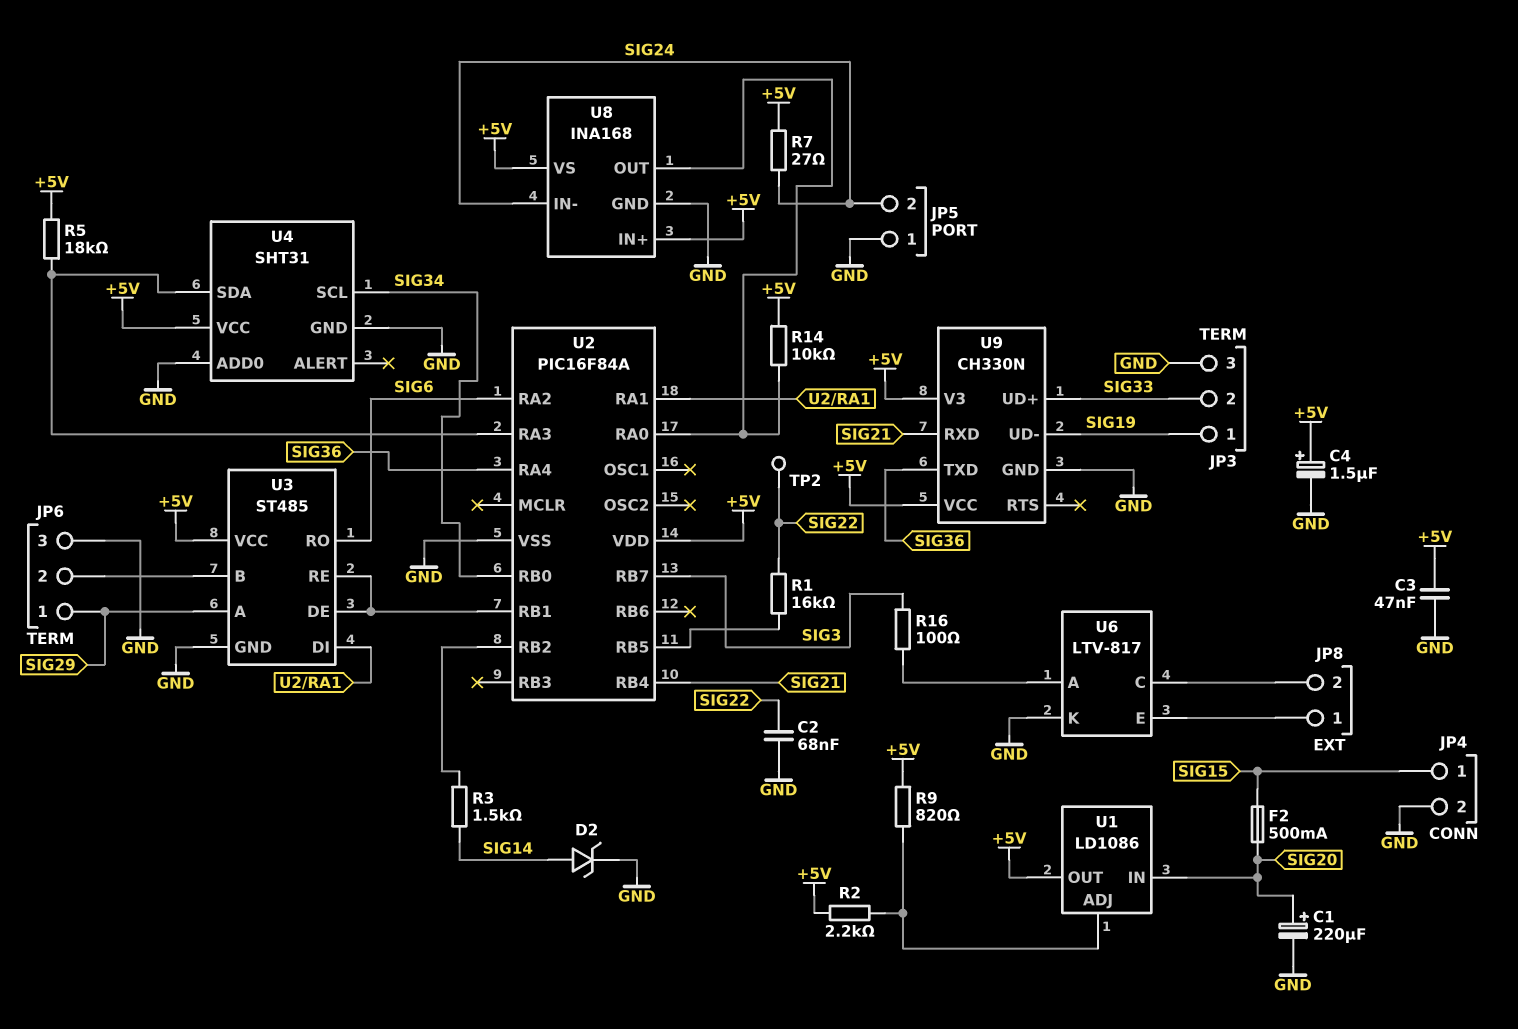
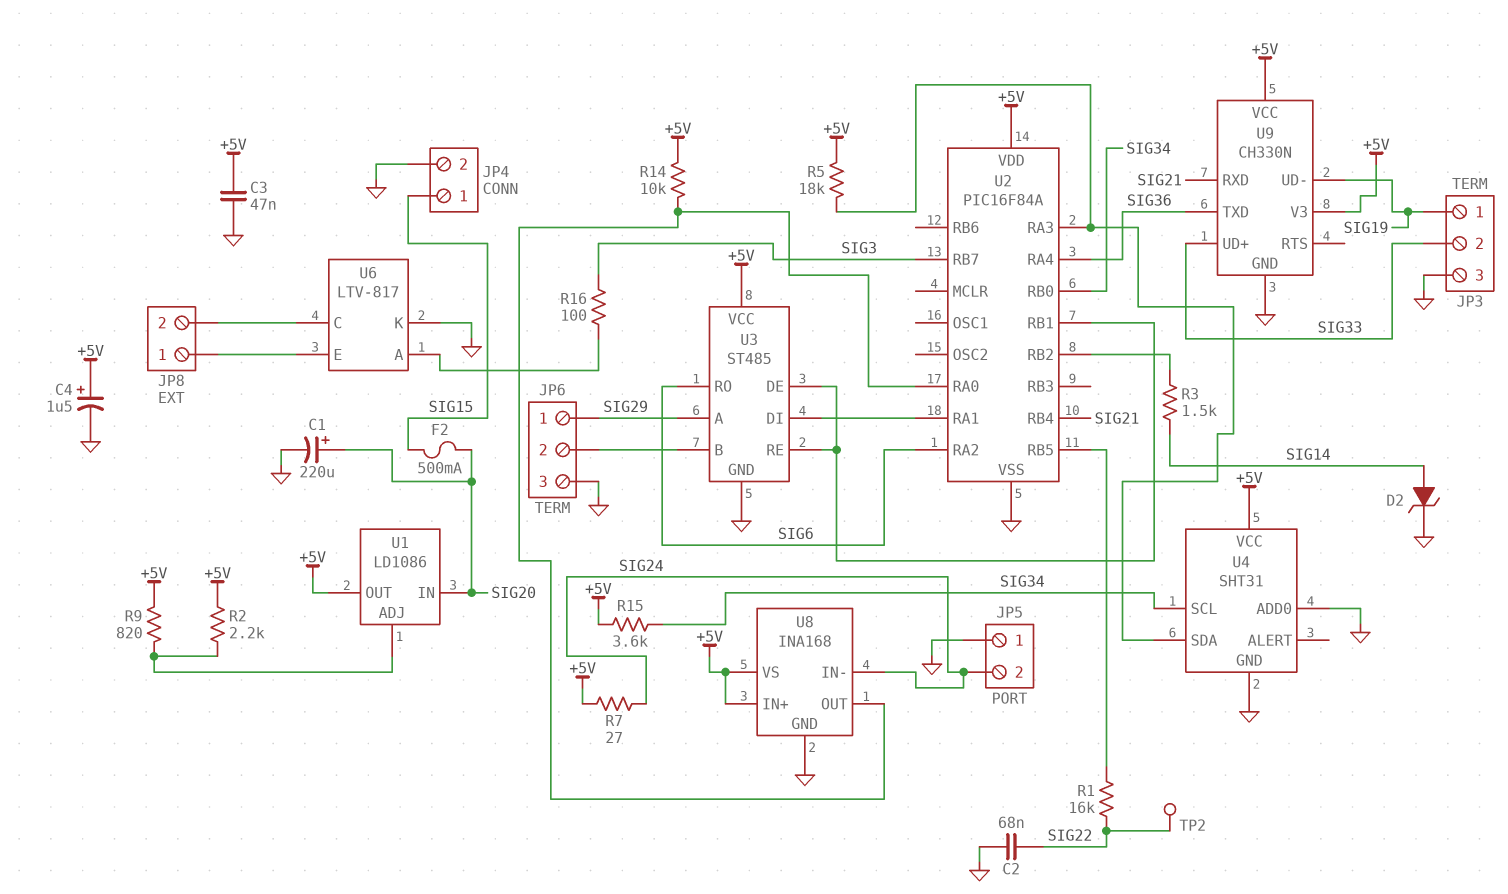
R15: none -> 3.6k (+5V, SIG34)

